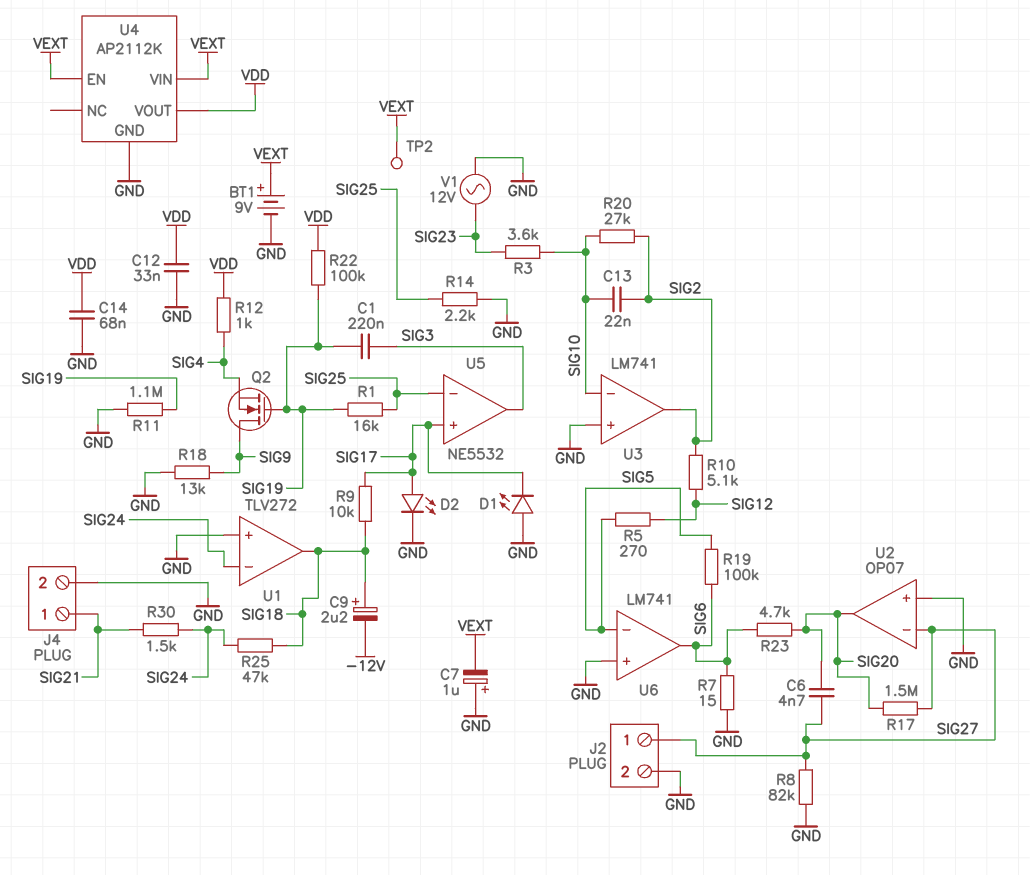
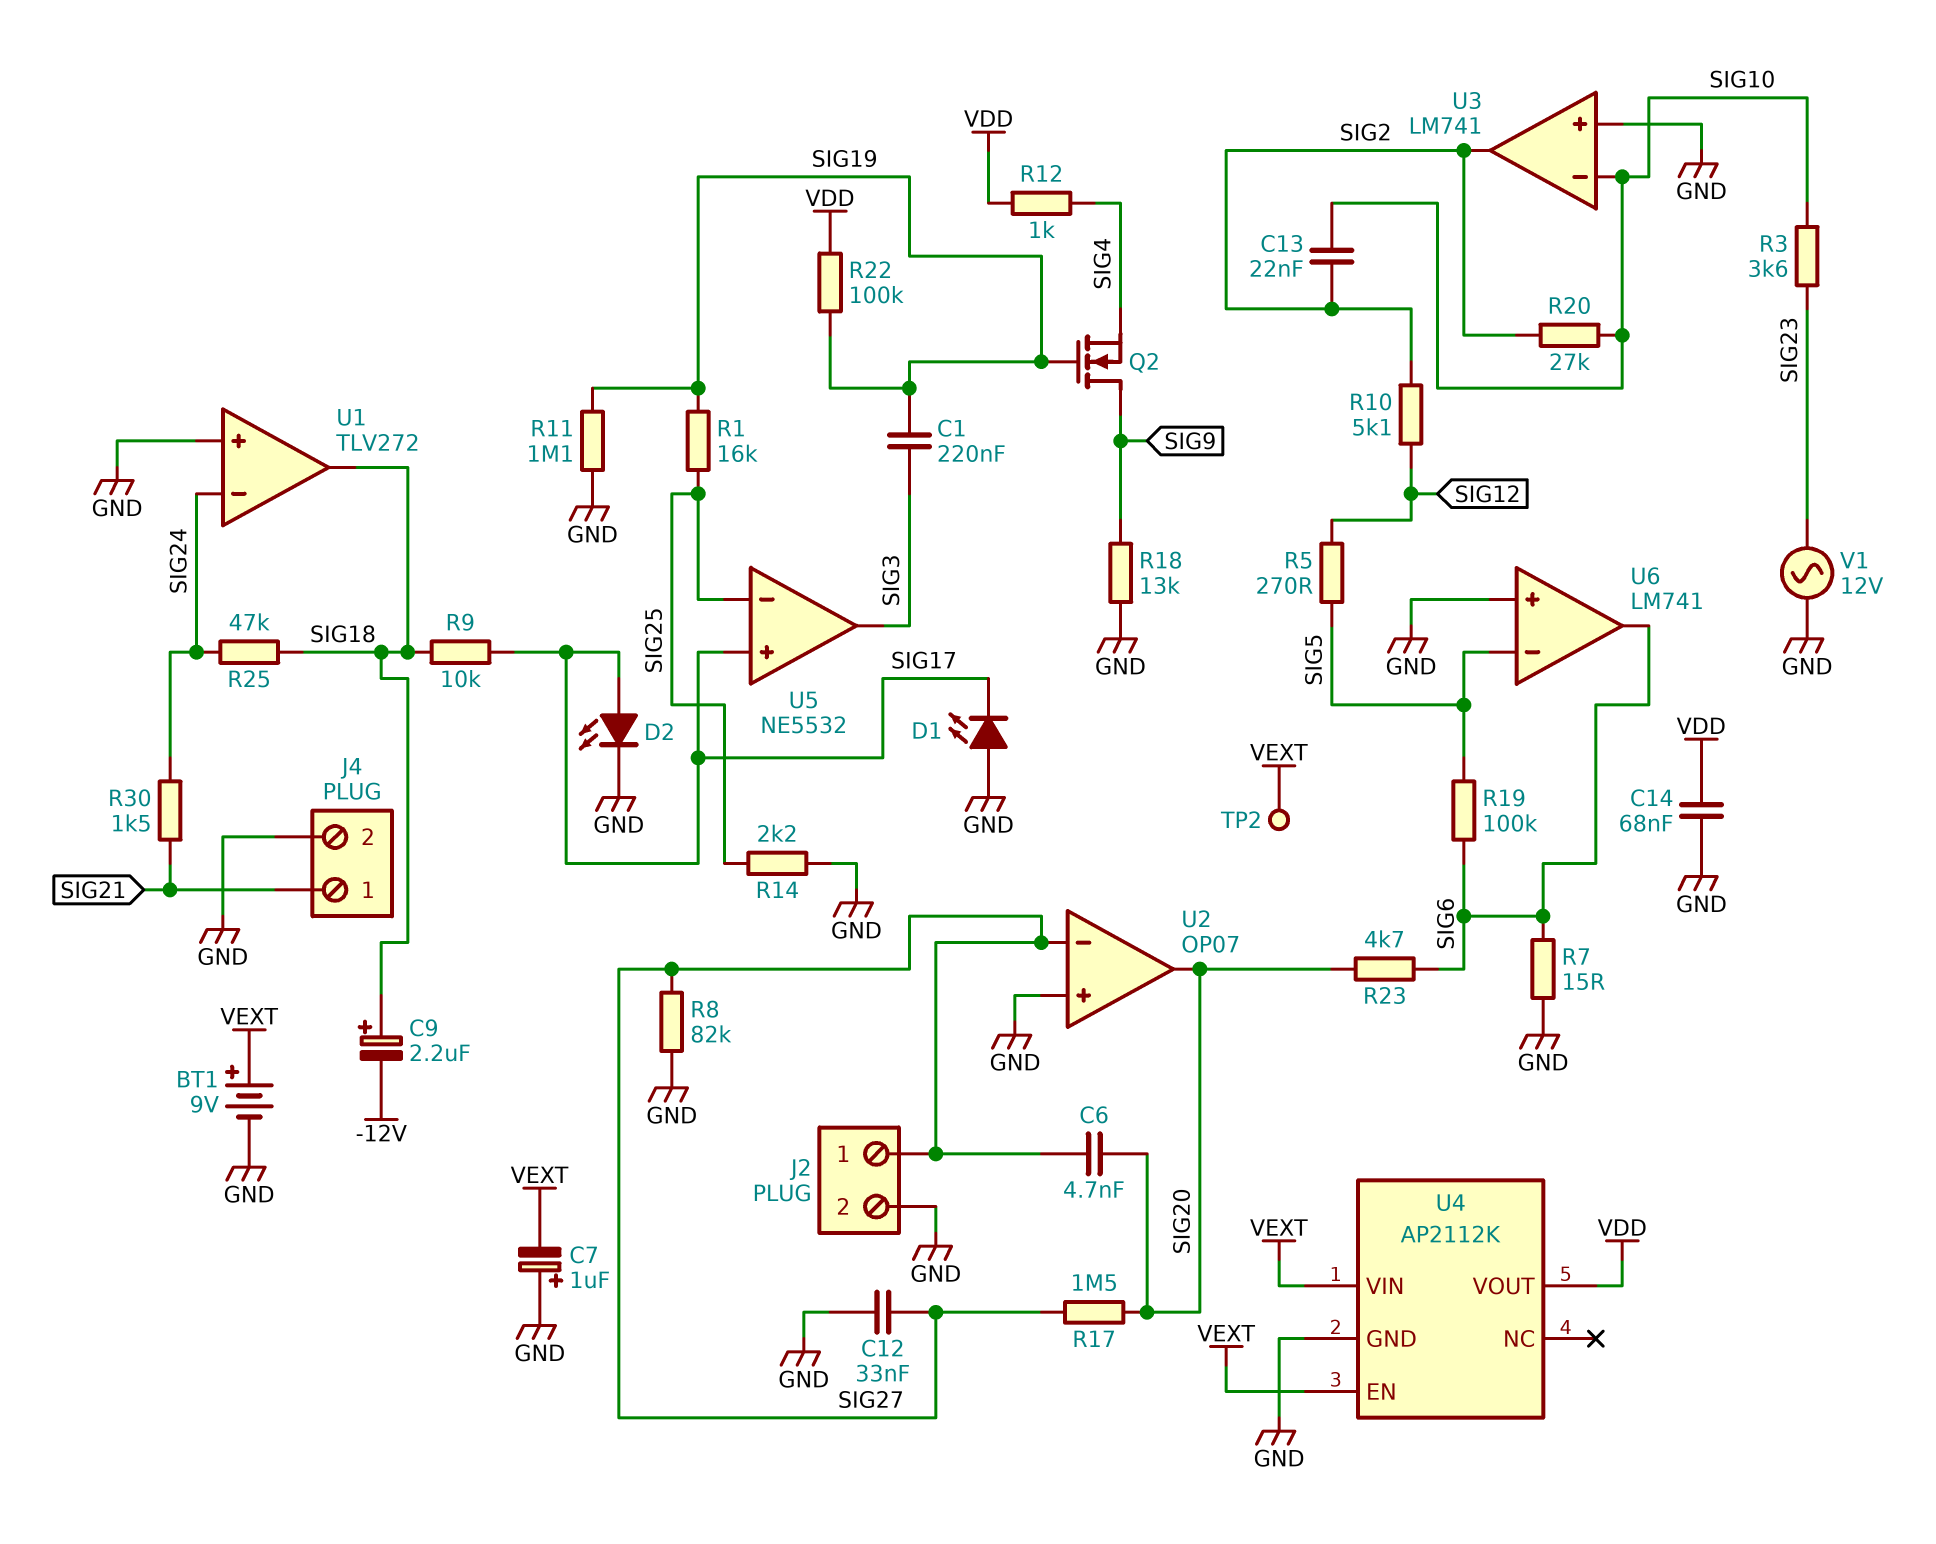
C12: 33nF (GND, VDD) -> 33nF (GND, SIG27)

